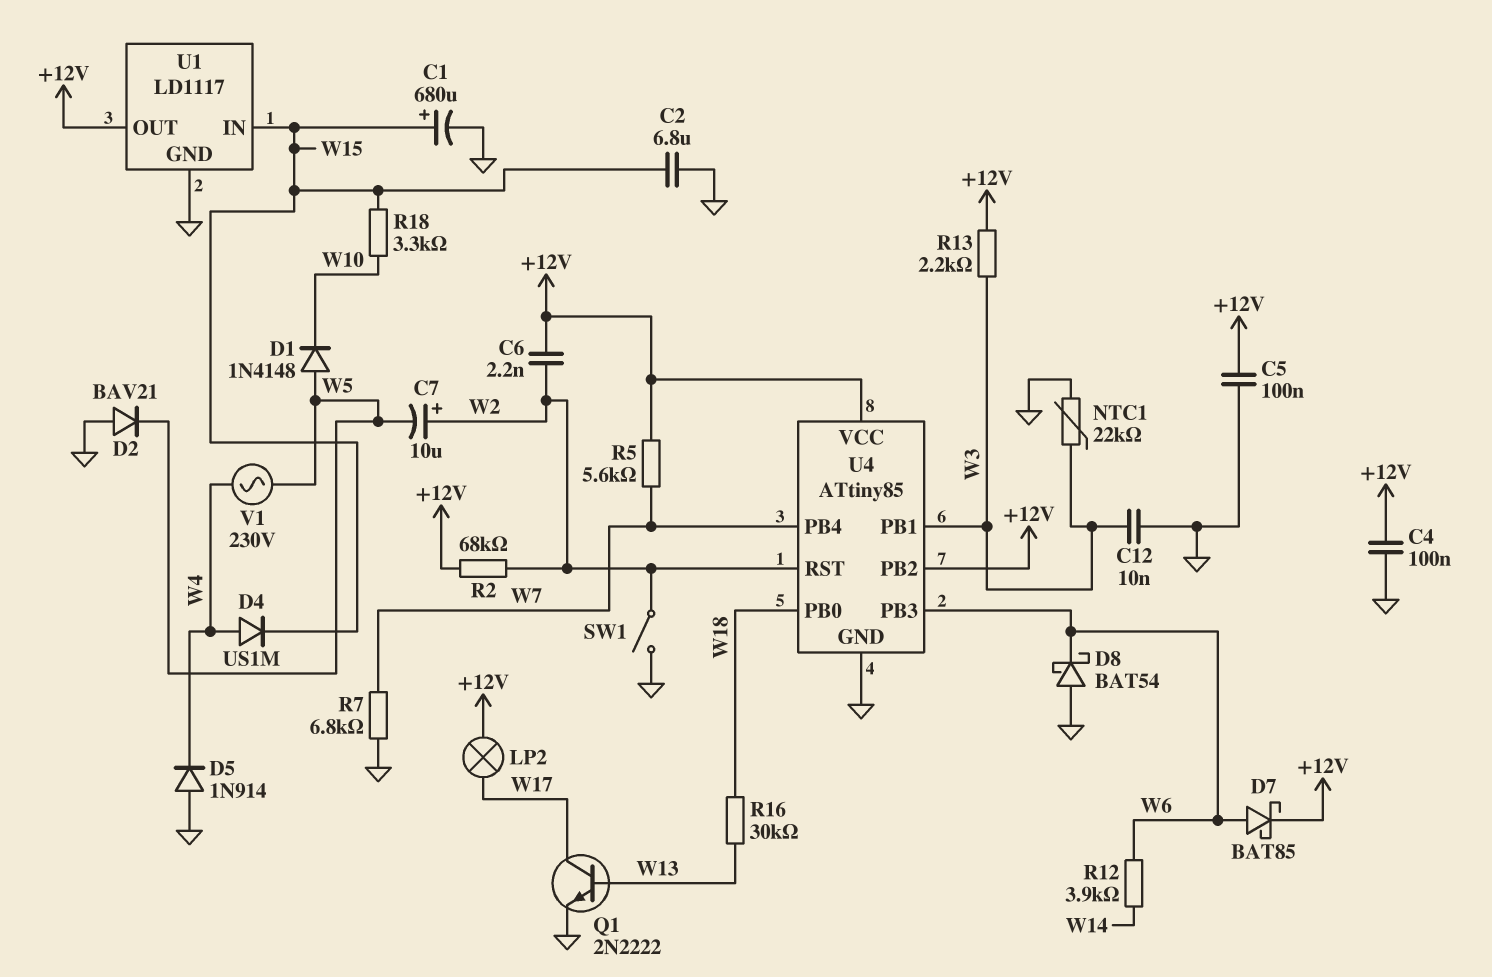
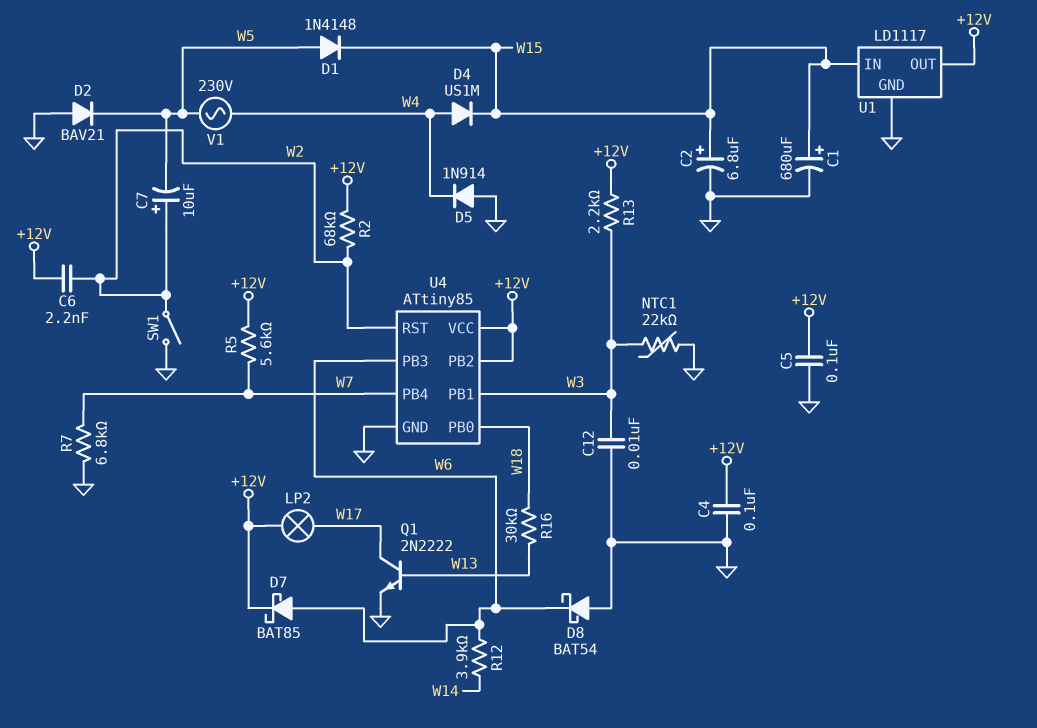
C2: 6.8uF (GND, W15) -> 6.8uF (plus W15, minus GND)
D1: diode 1N4148 (A W5, K W10) -> diode 1N4148 (A W5, K W15)
R18: 3.3k (W10, W15) -> none

